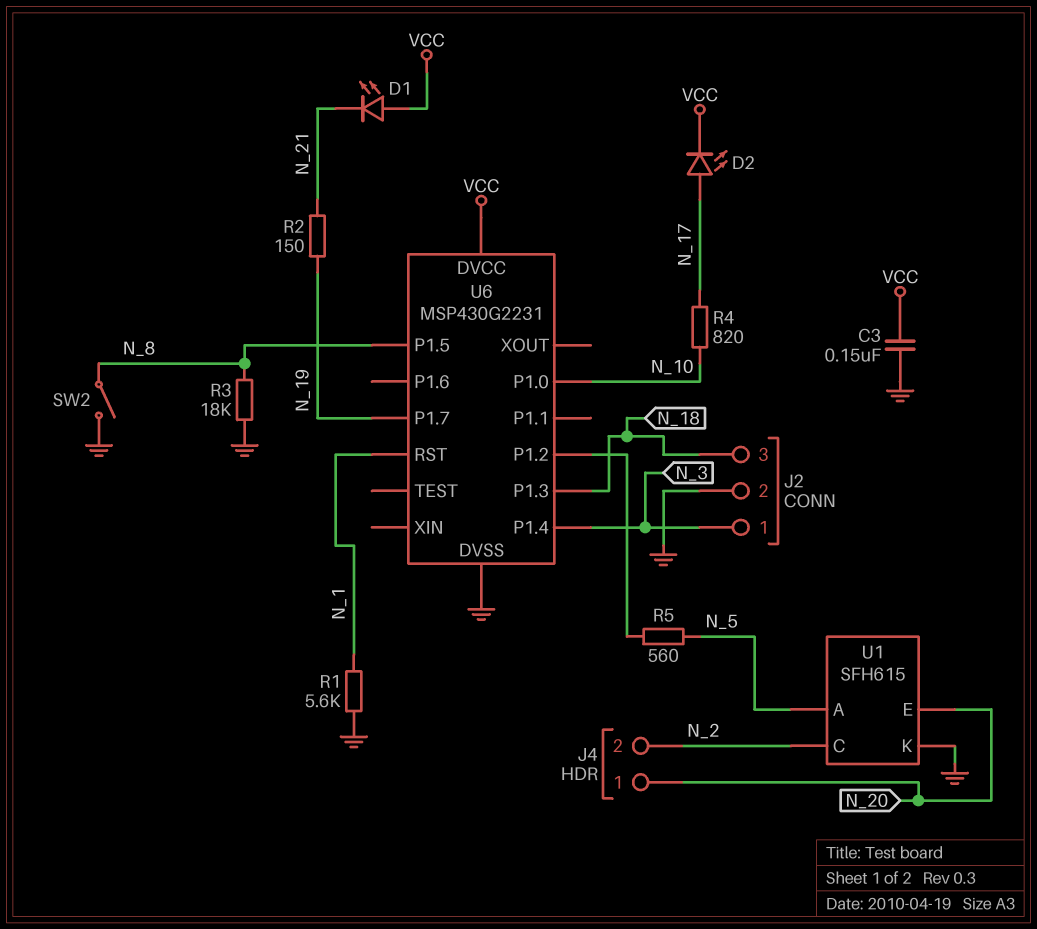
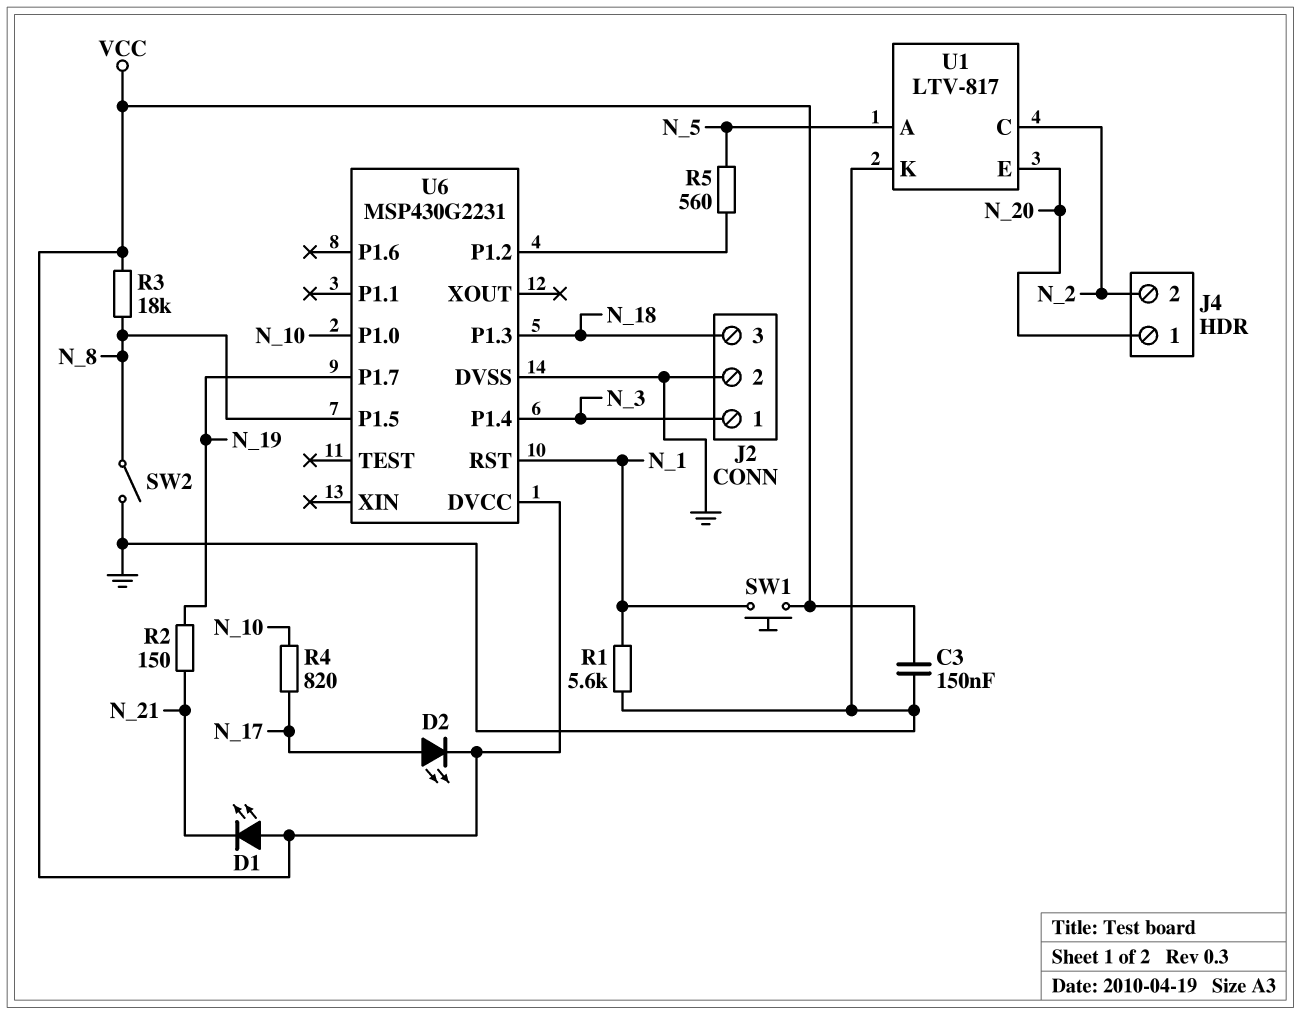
R3: 18k (GND, N_8) -> 18k (N_8, VCC)
SW1: none -> button (N_1, VCC)
U1: SFH615 -> LTV-817

